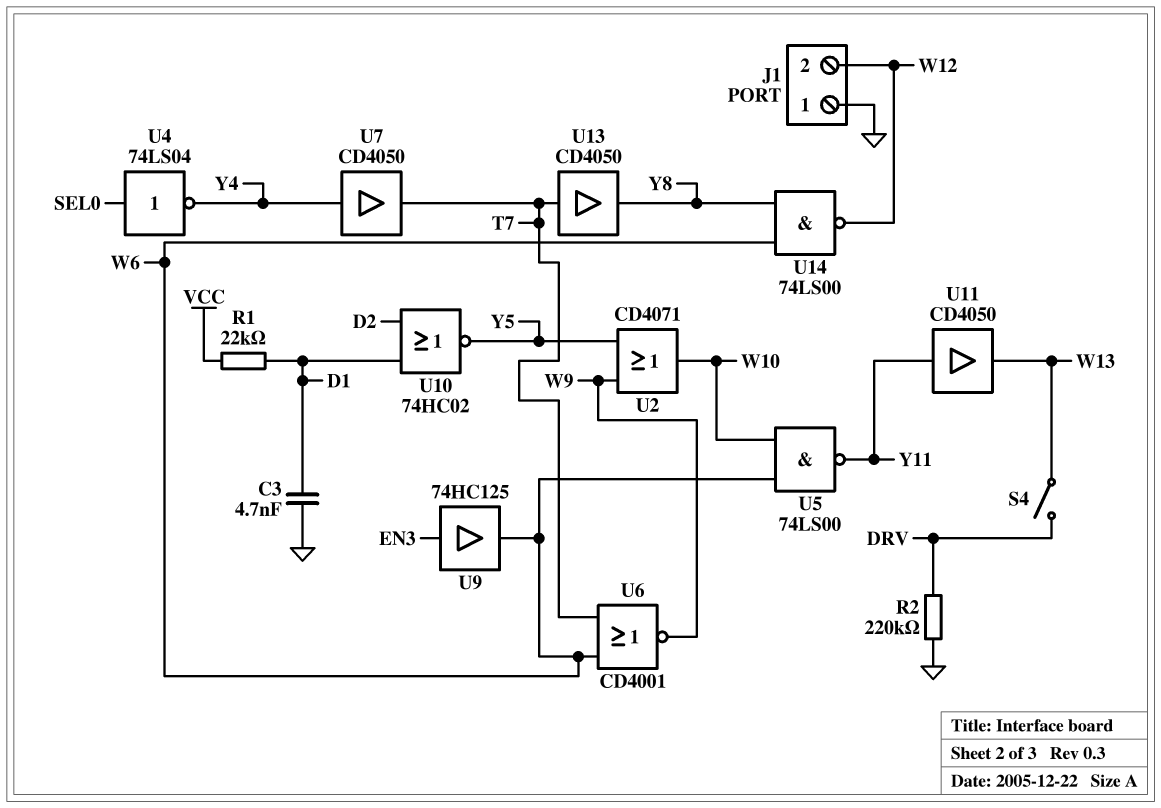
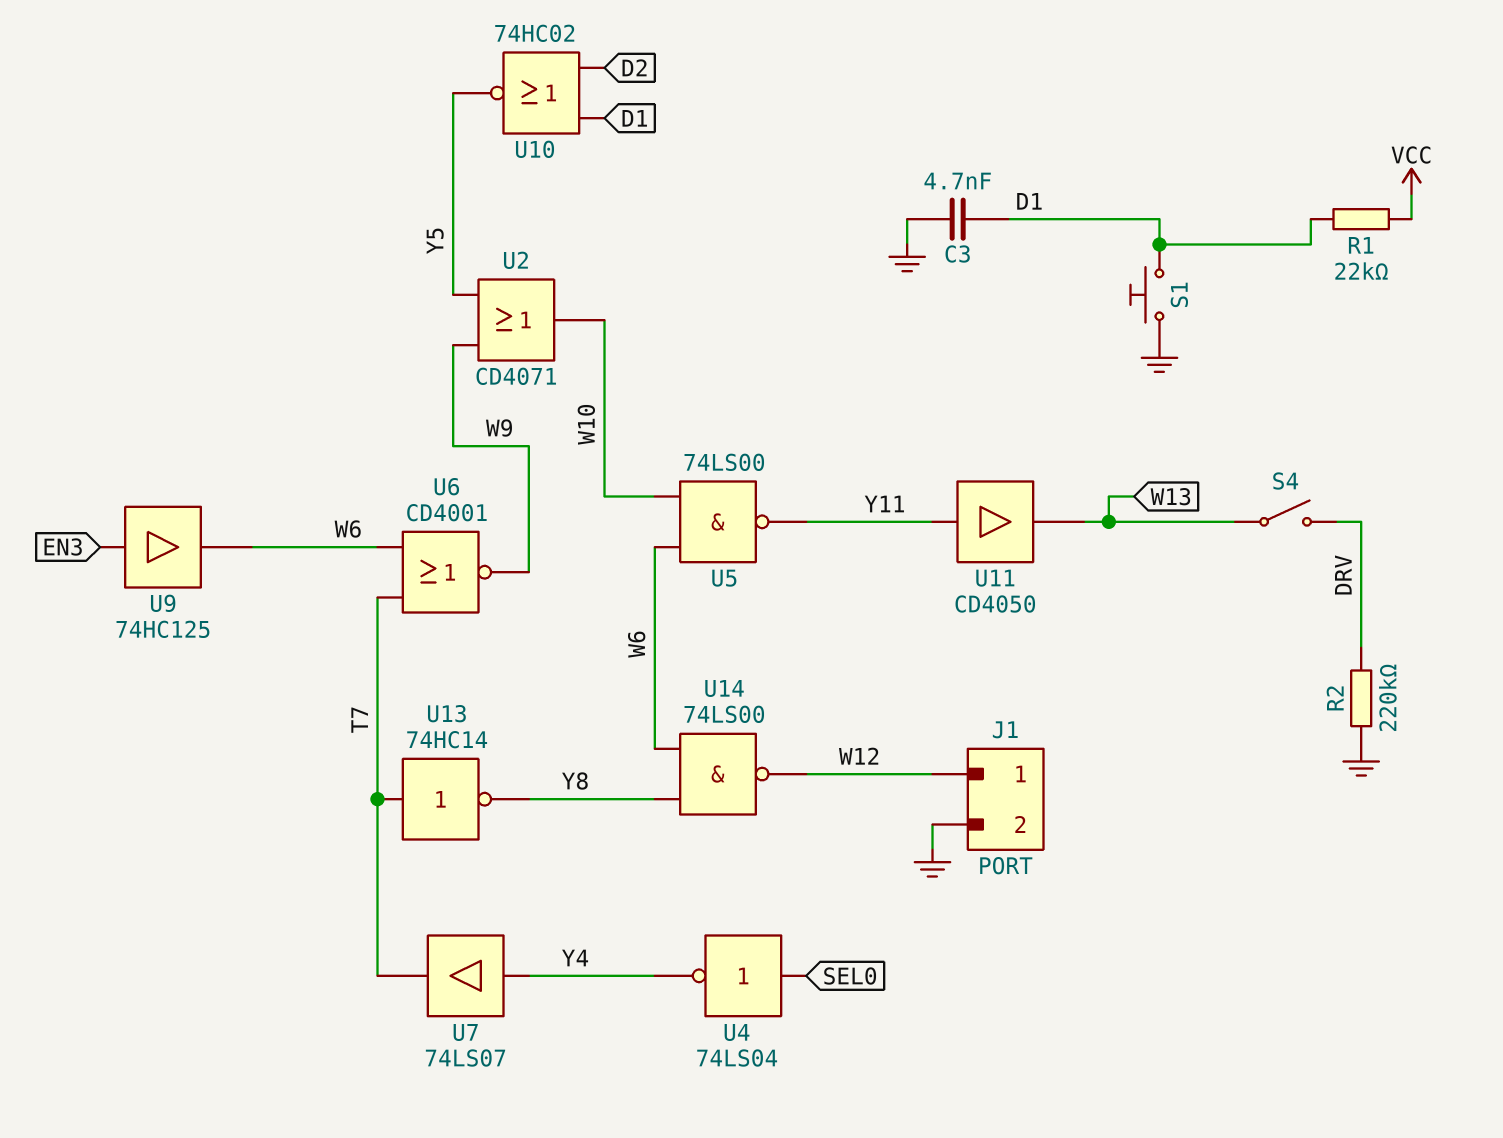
J1 pin 1: GND -> W12
J1 pin 2: W12 -> GND
S1: none -> button (D1, GND)
U7: buffer CD4050 (in Y4, out T7) -> buffer 74LS07 (in Y4, out T7)
U13: buffer CD4050 (in T7, out Y8) -> NOT 74HC14 (in T7, out Y8)

